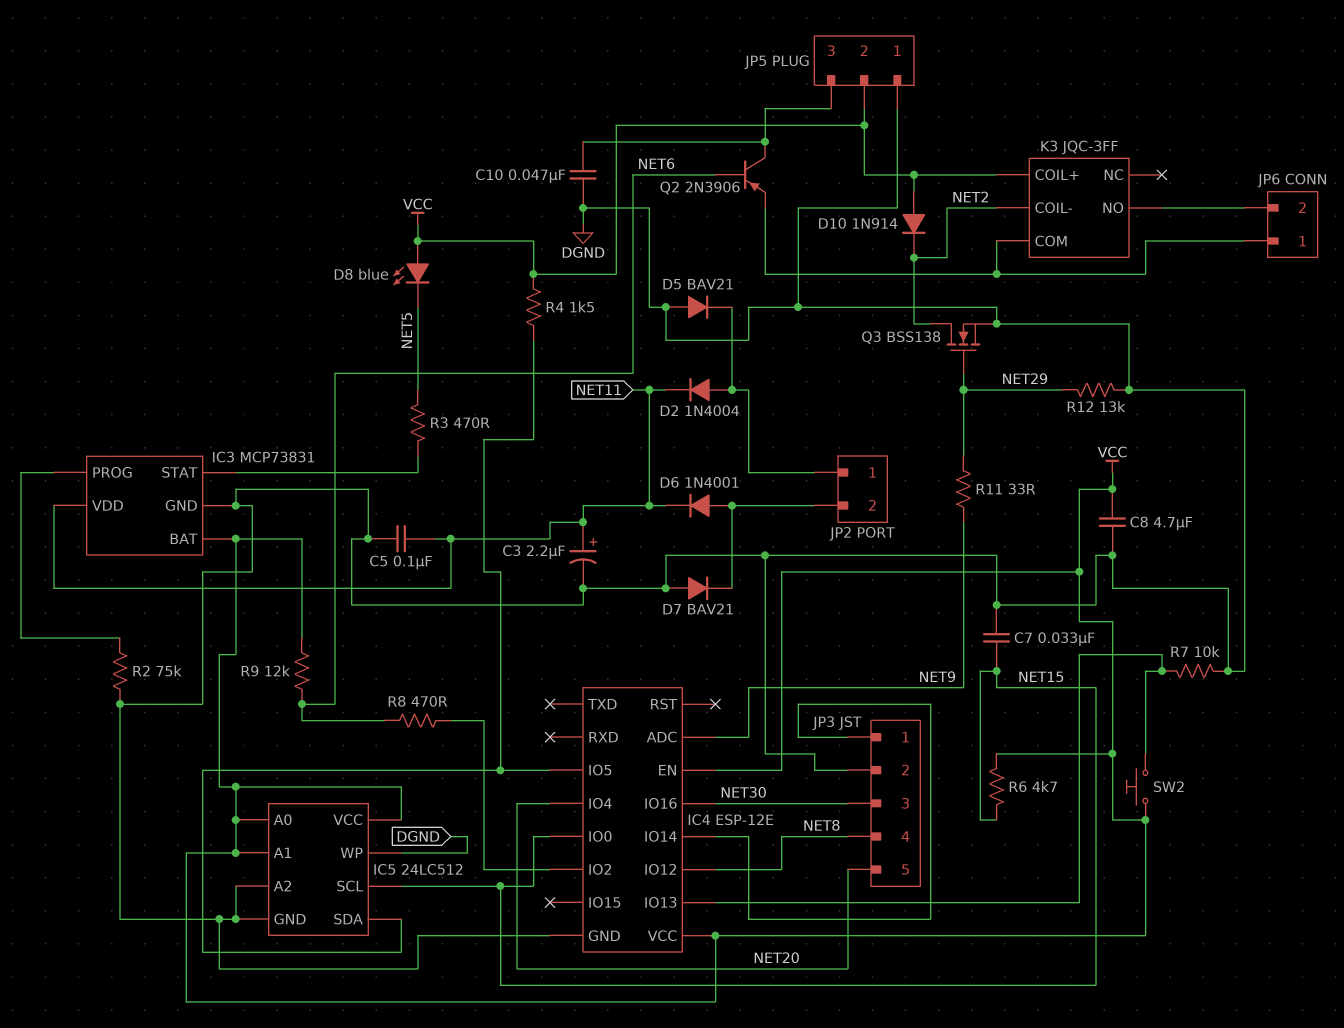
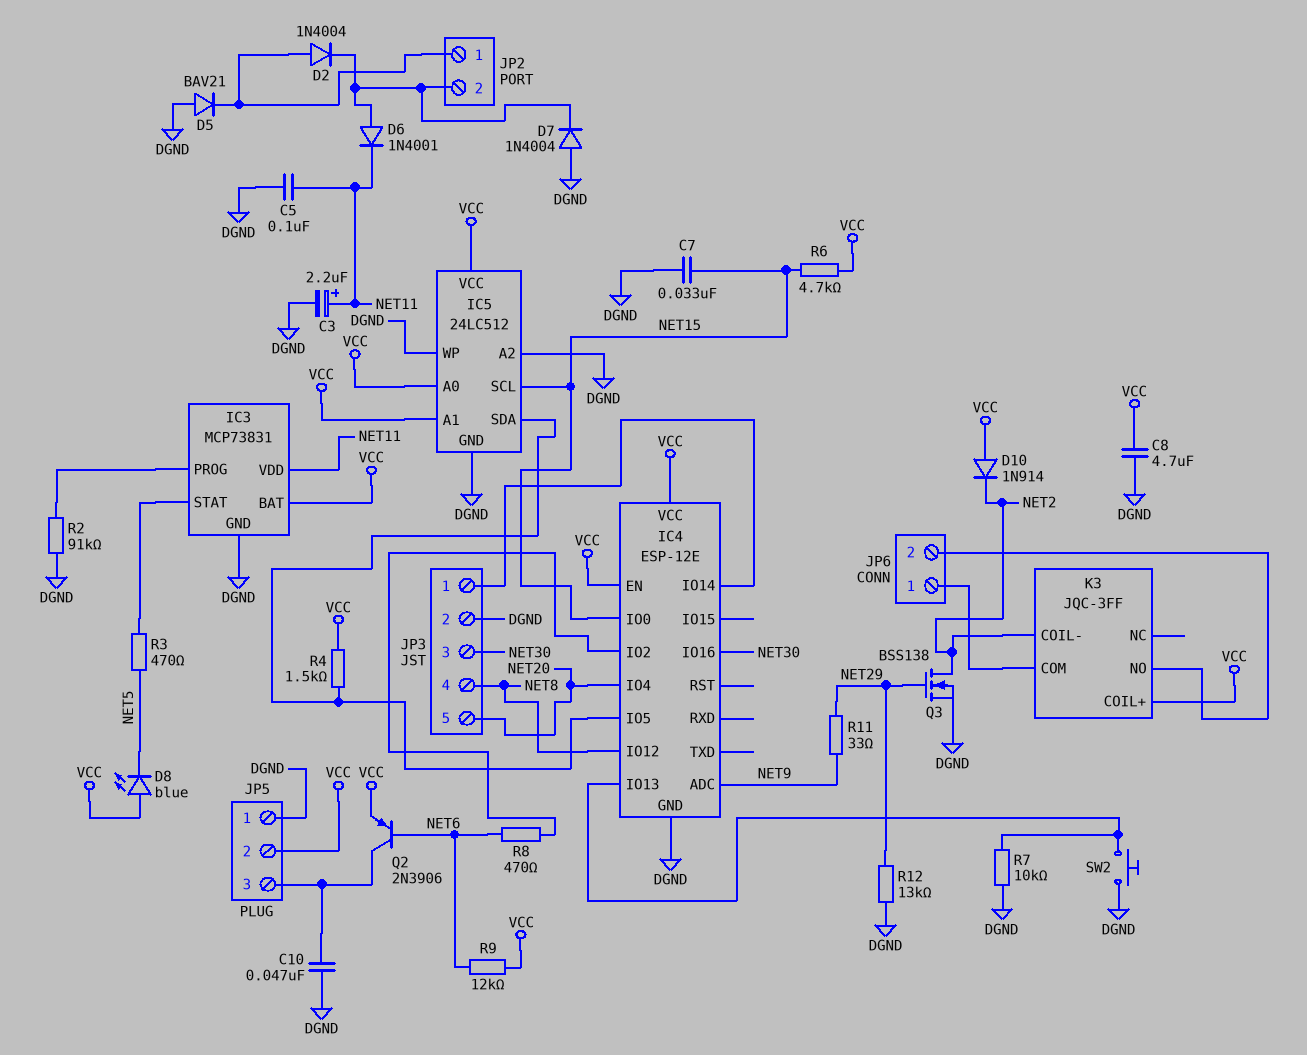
D2: diode 1N4004 (A JP2/1, K NET11) -> diode 1N4004 (A JP2/1, K JP2/2)
D7: diode BAV21 (A DGND, K JP2/2) -> diode 1N4004 (A DGND, K JP2/2)
Q2: PNP 2N3906 (B NET6, C JP5/3, E JP6/1) -> PNP 2N3906 (B NET6, C JP5/3, E VCC)
R2: 75k (DGND, IC3/PROG) -> 91k (DGND, IC3/PROG)
SW2: button (IC4/IO13, VCC) -> button (DGND, IC4/IO13)

